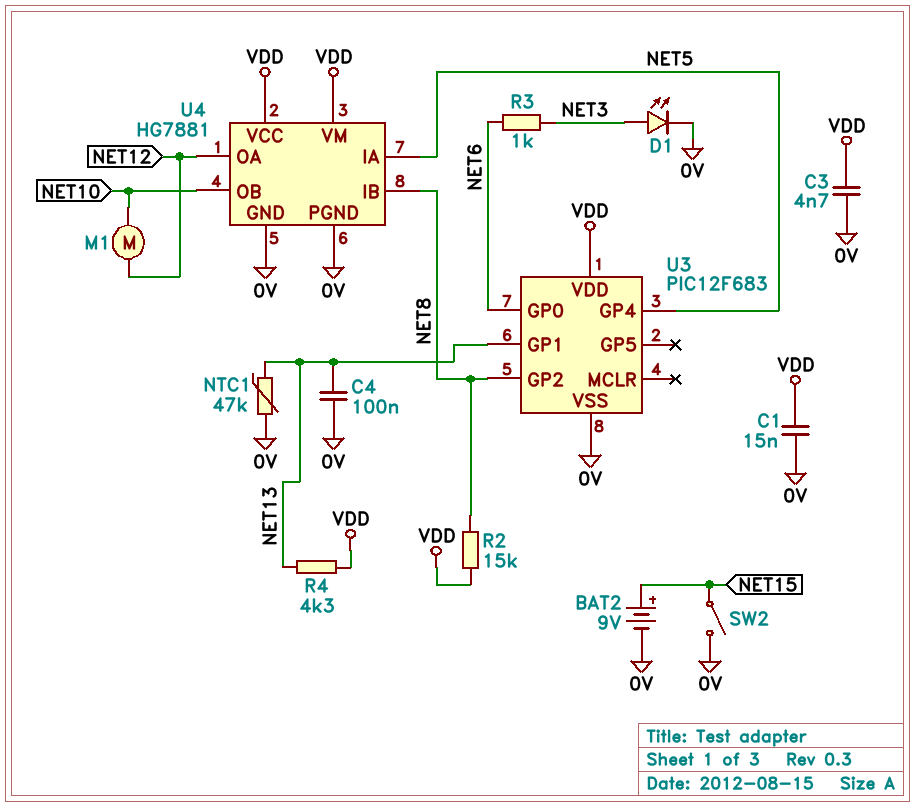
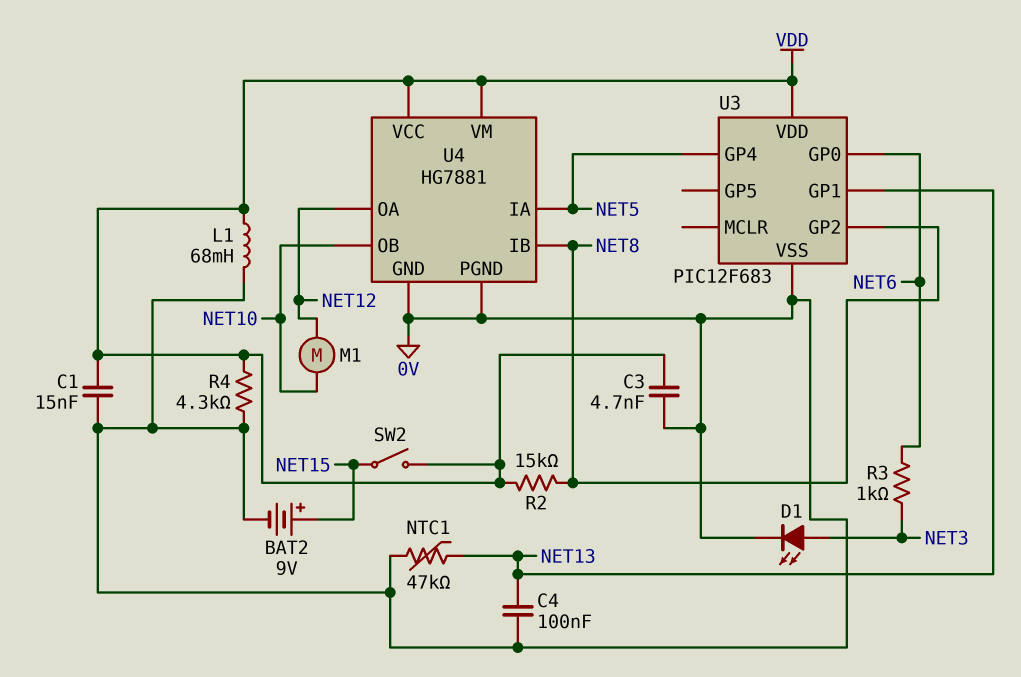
L1: none -> 68mH (0V, VDD)
R4: 4.3k (NET13, VDD) -> 4.3k (0V, VDD)
SW2: switch (0V, NET15) -> switch (NET15, VDD)

